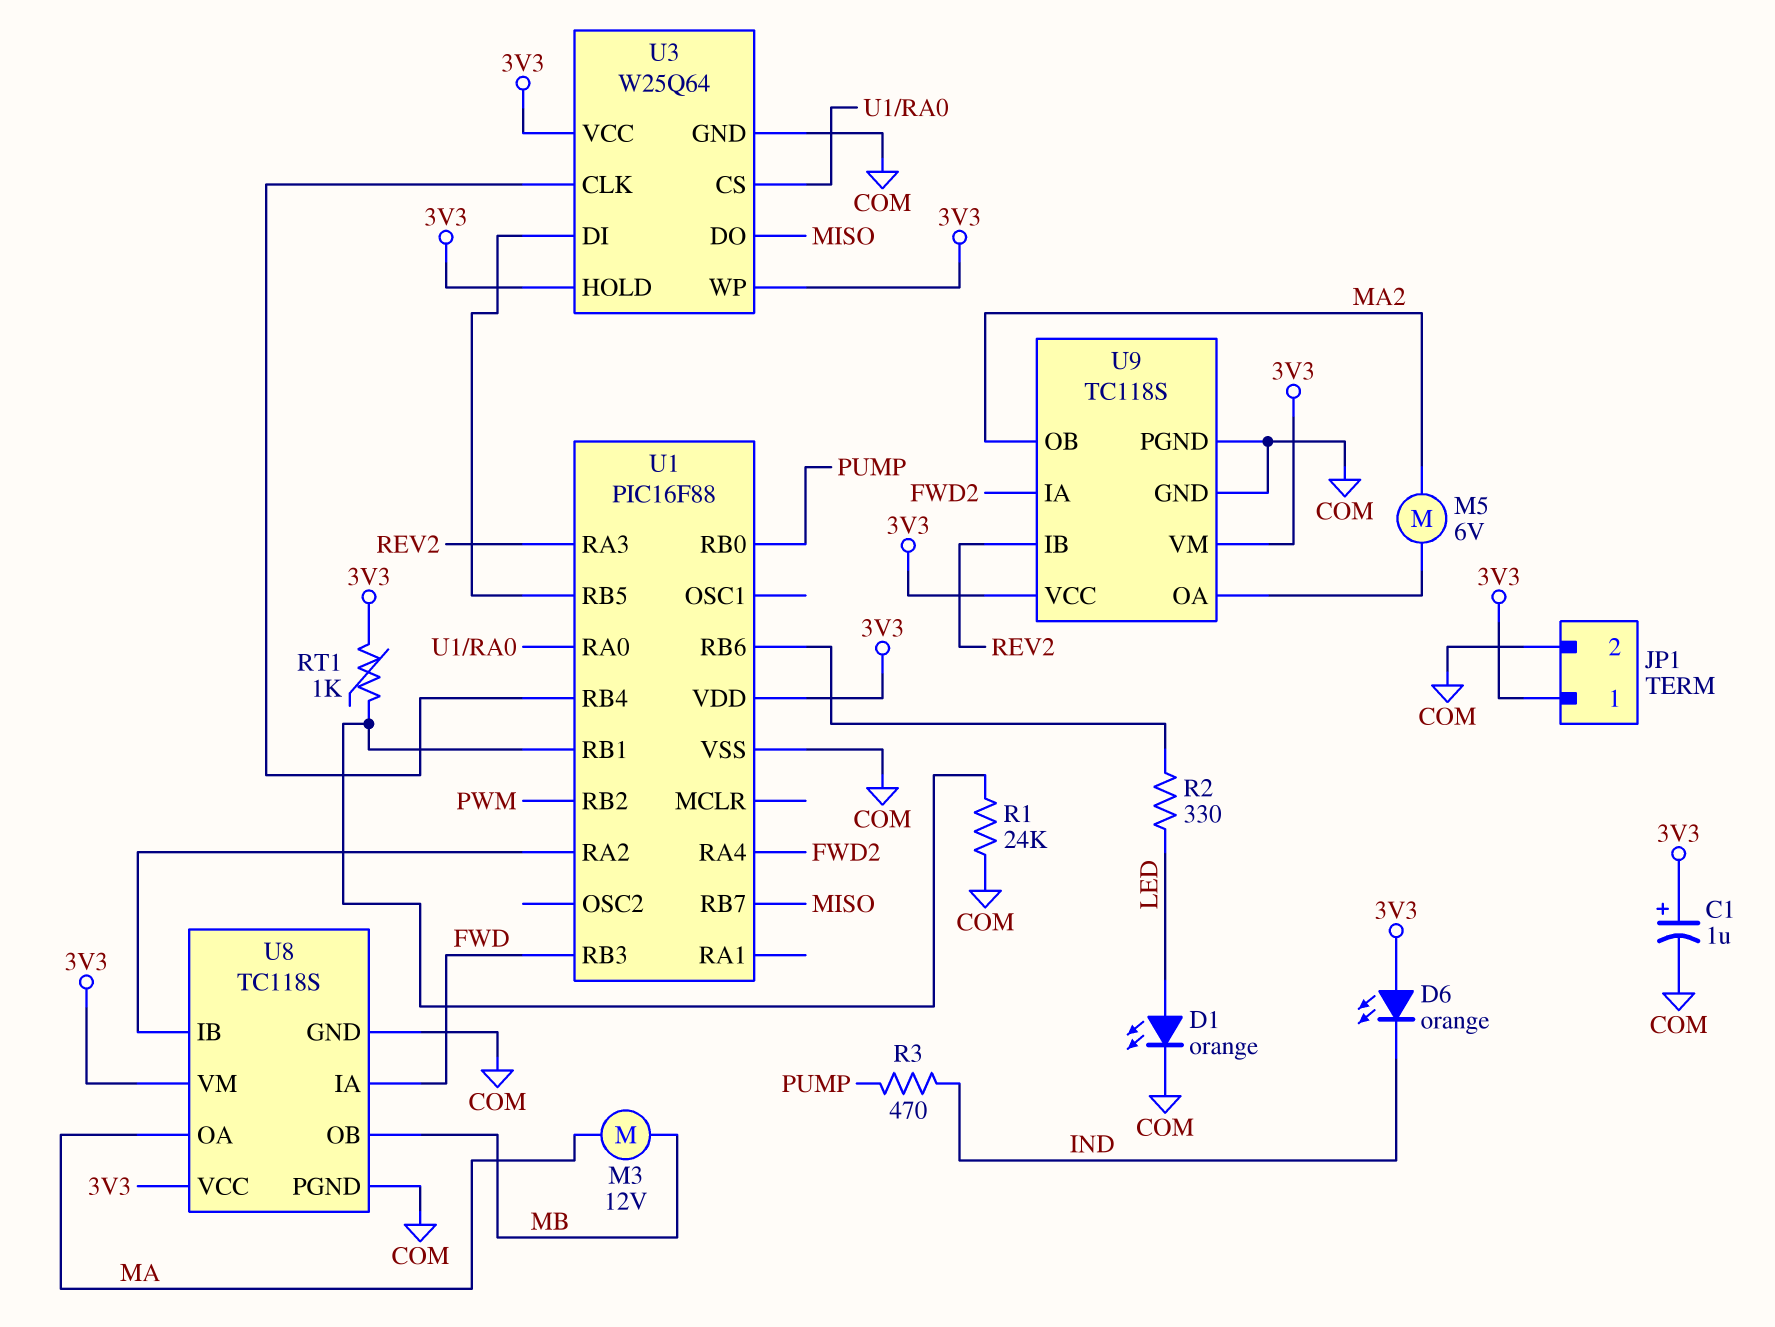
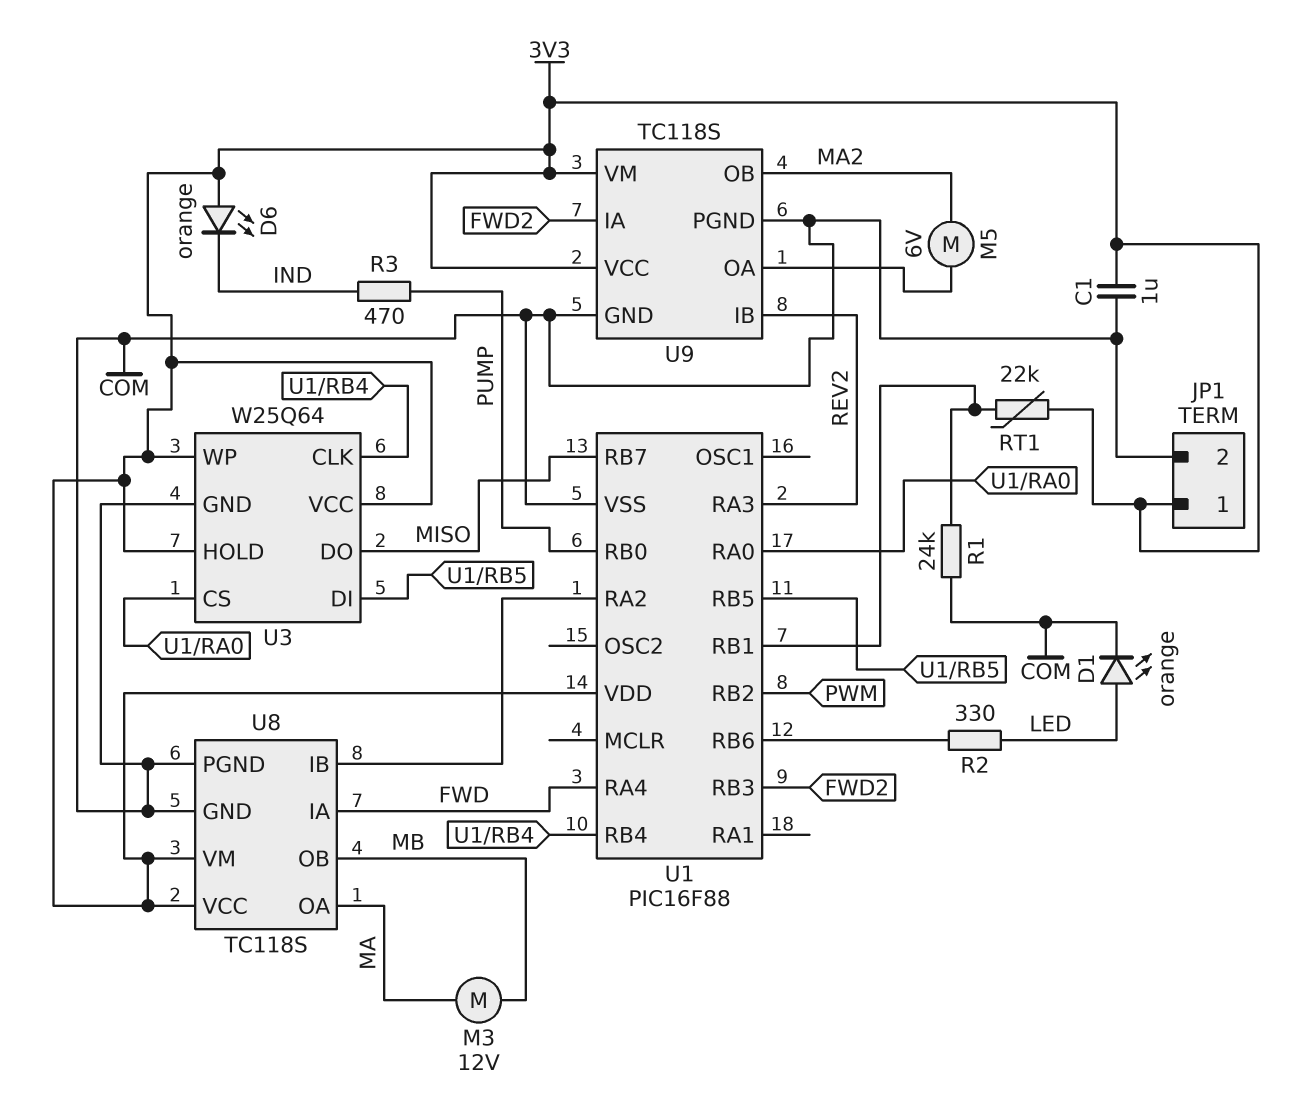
C1: 1uF (plus 3V3, minus COM) -> 1uF (3V3, COM)
RT1: 1k (3V3, U1/RB1) -> 22k (3V3, U1/RB1)
U1 pin RA4: FWD2 -> FWD
U1 pin RB3: FWD -> FWD2

